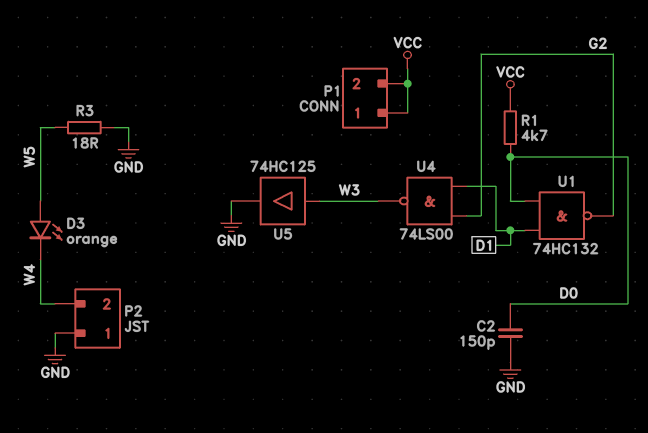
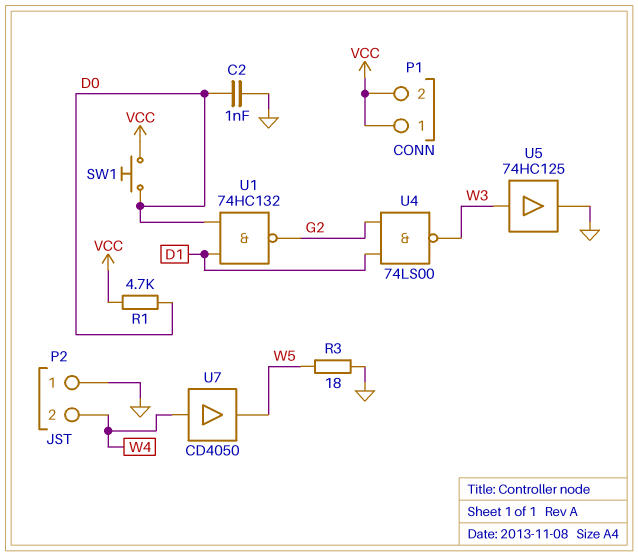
C2: 150pF (D0, GND) -> 1nF (D0, GND)
D3: LED orange (A W5, K W4) -> none
SW1: none -> button (D0, VCC)
U7: none -> buffer CD4050 (in W4, out W5)

